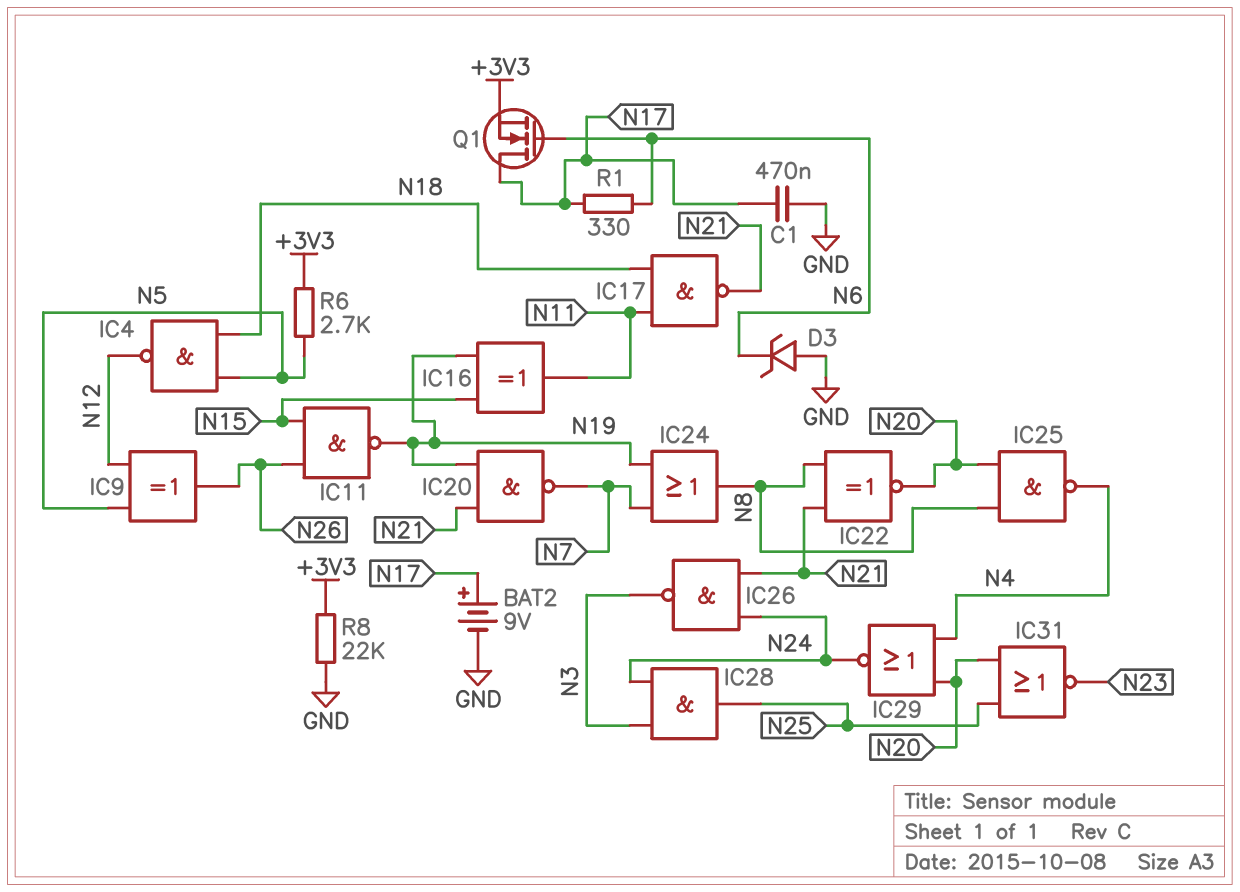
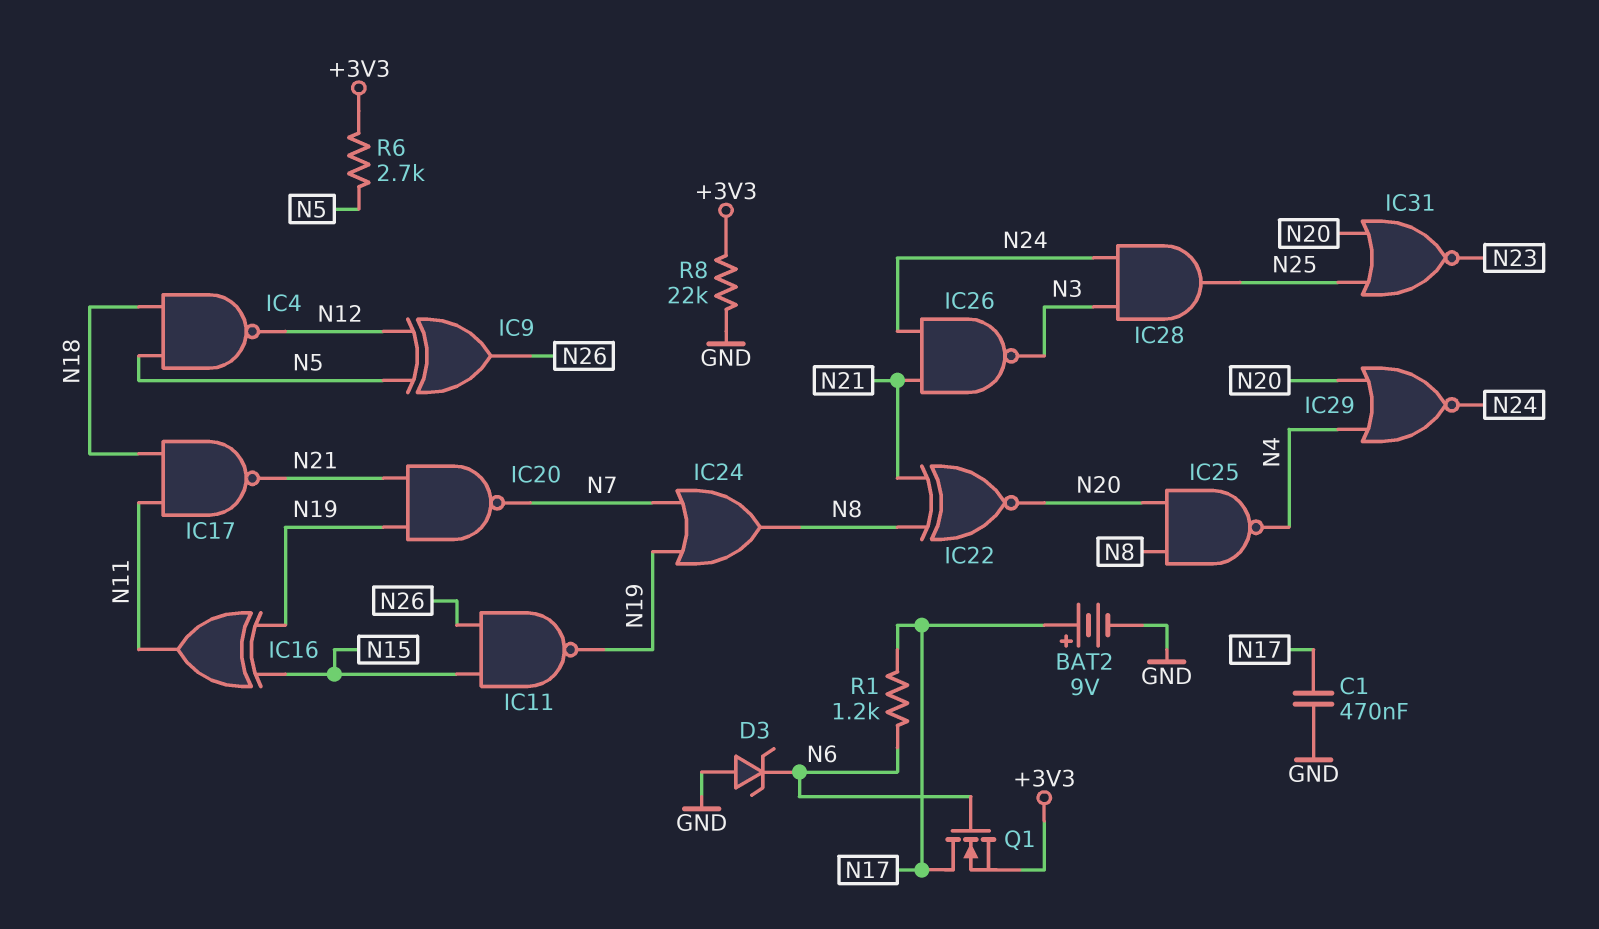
R1: 330 (N6, N17) -> 1.2k (N6, N17)

